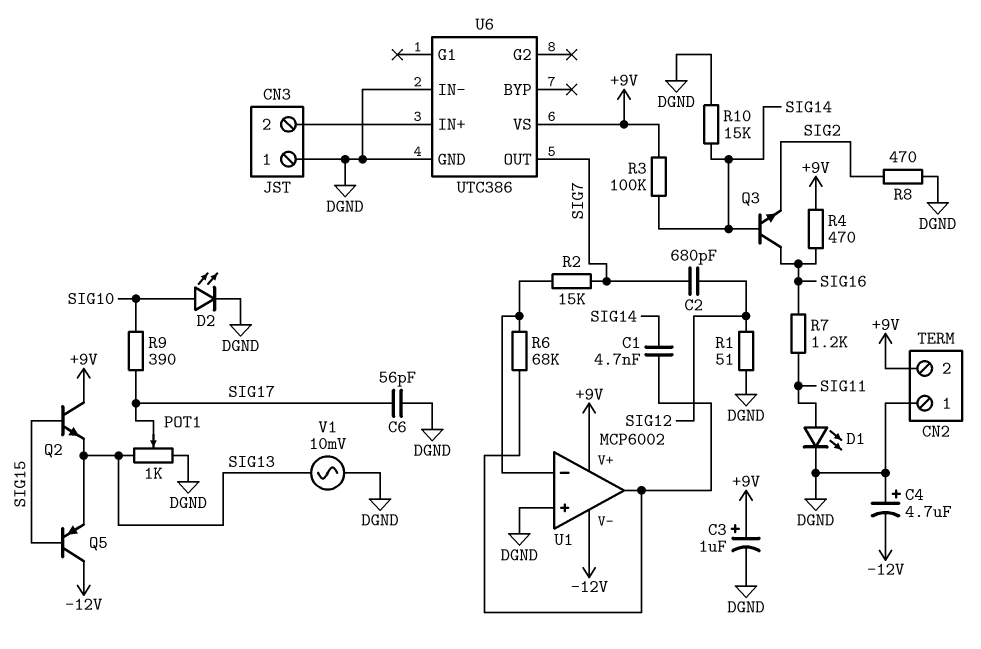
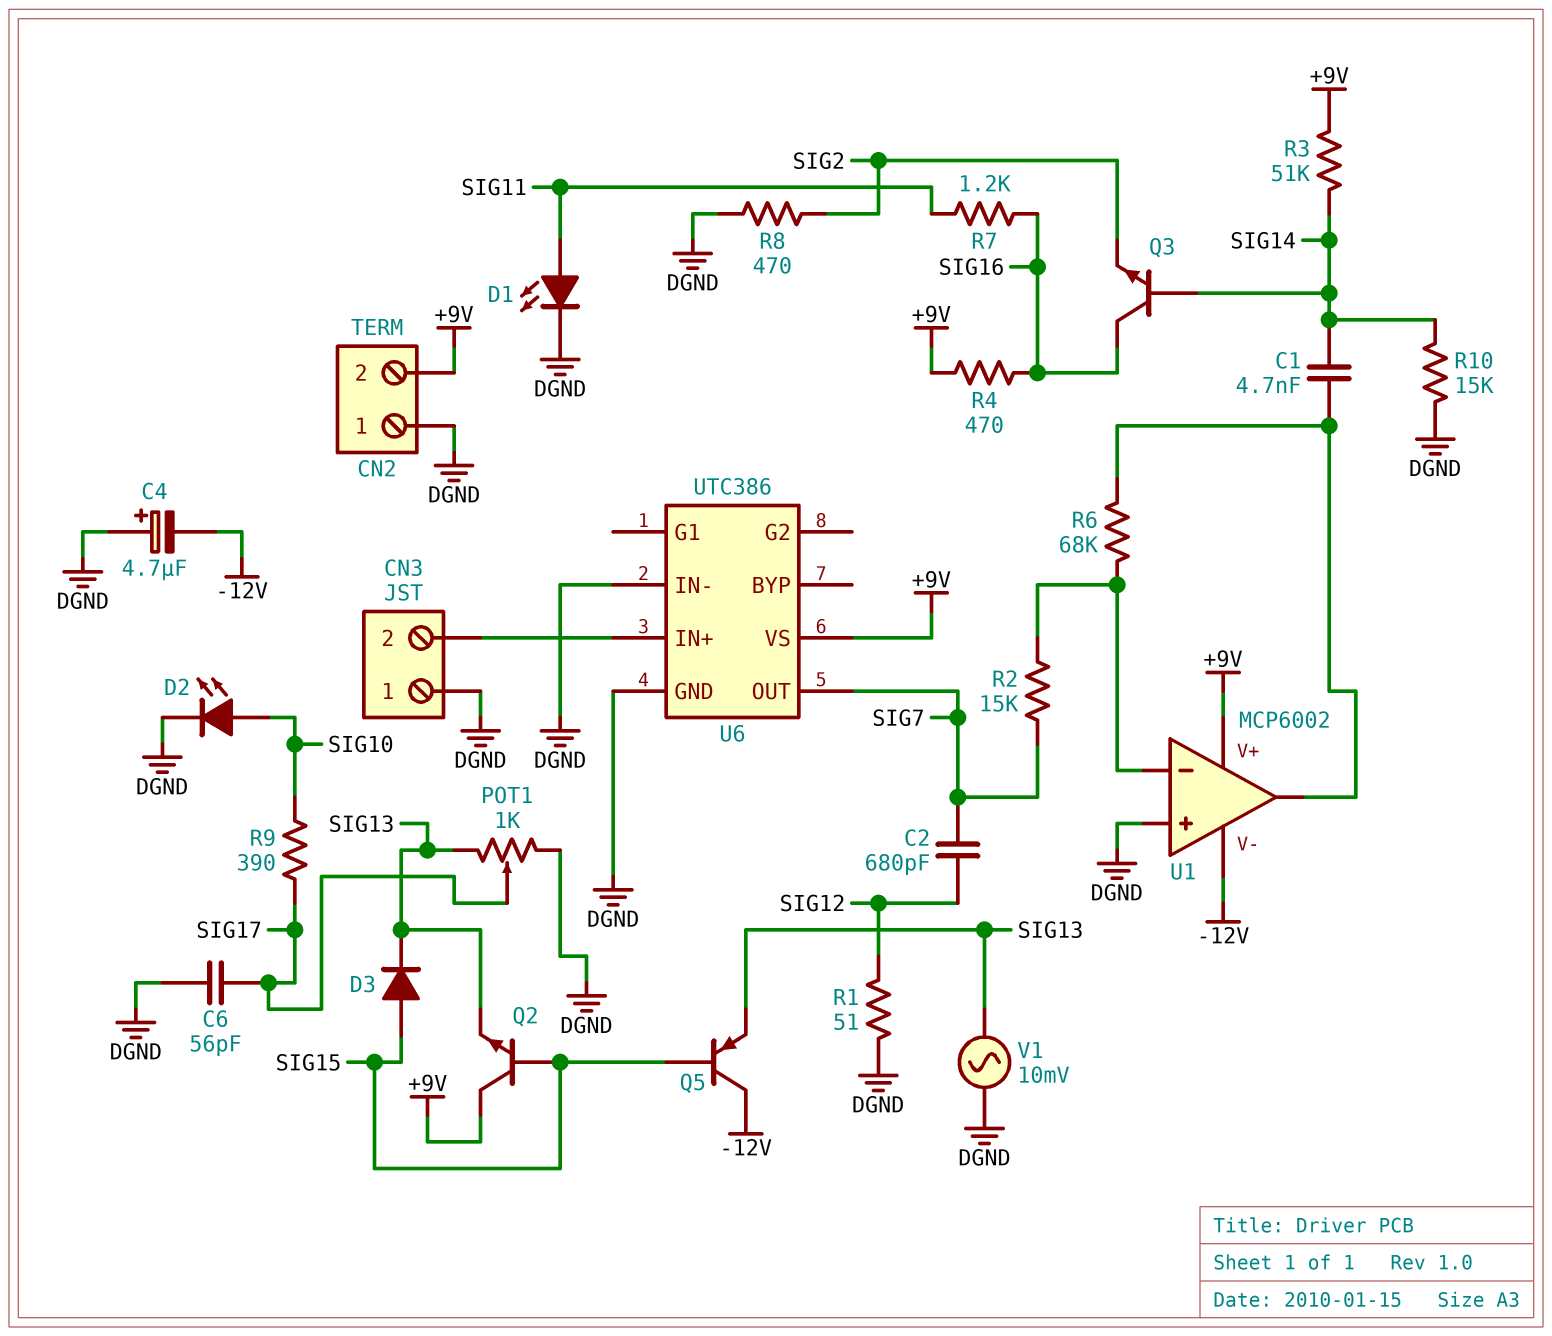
C3: 1uF (plus +9V, minus DGND) -> none
D3: none -> diode (A SIG15, K SIG13)
R3: 100k (+9V, SIG14) -> 51k (+9V, SIG14)

